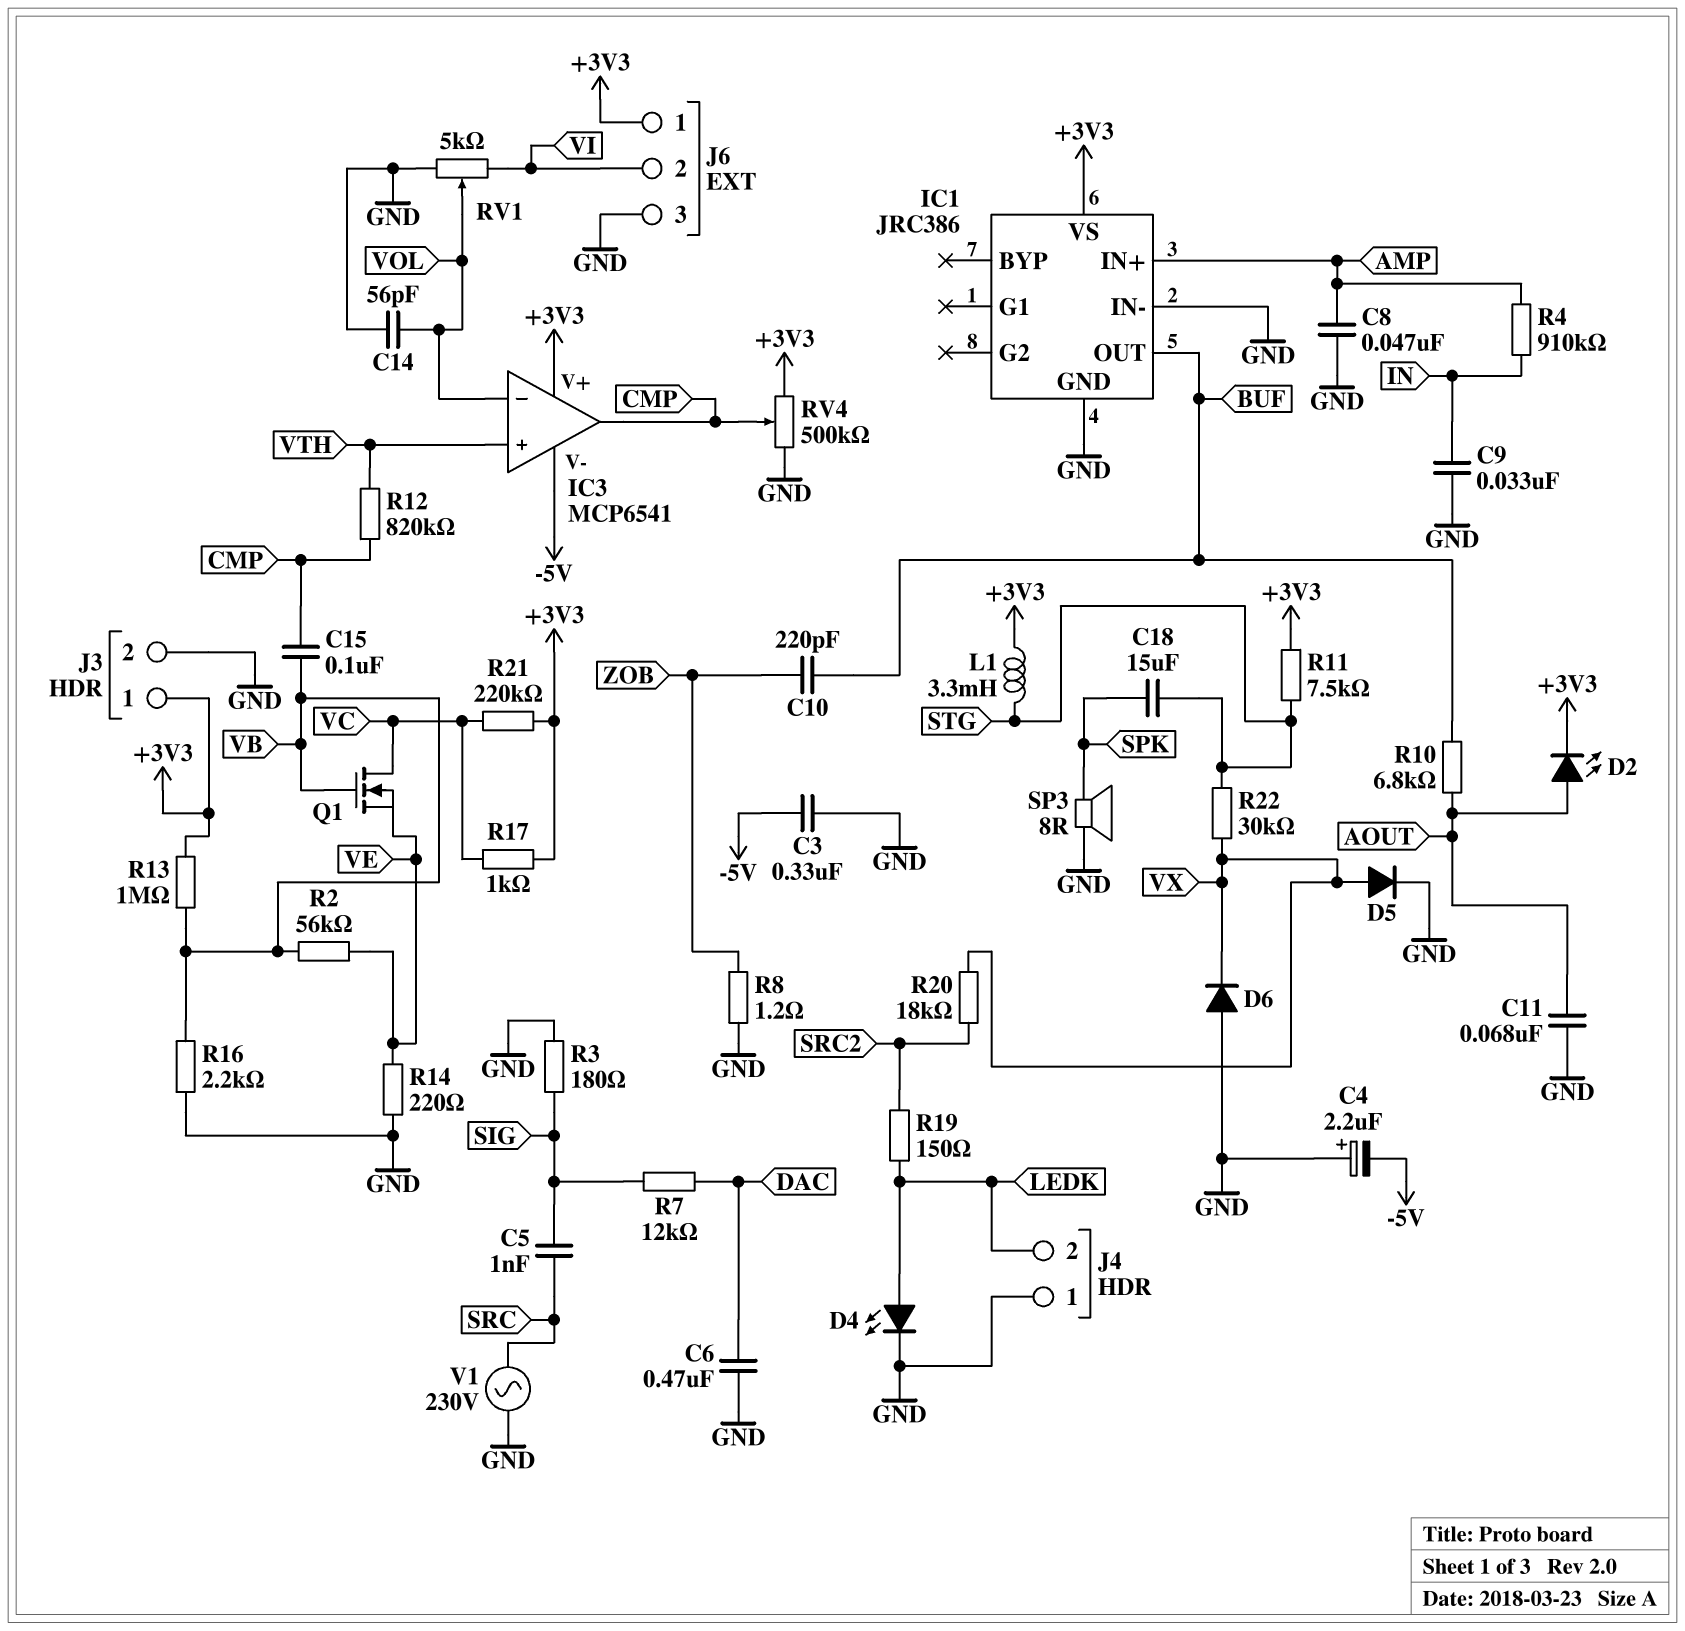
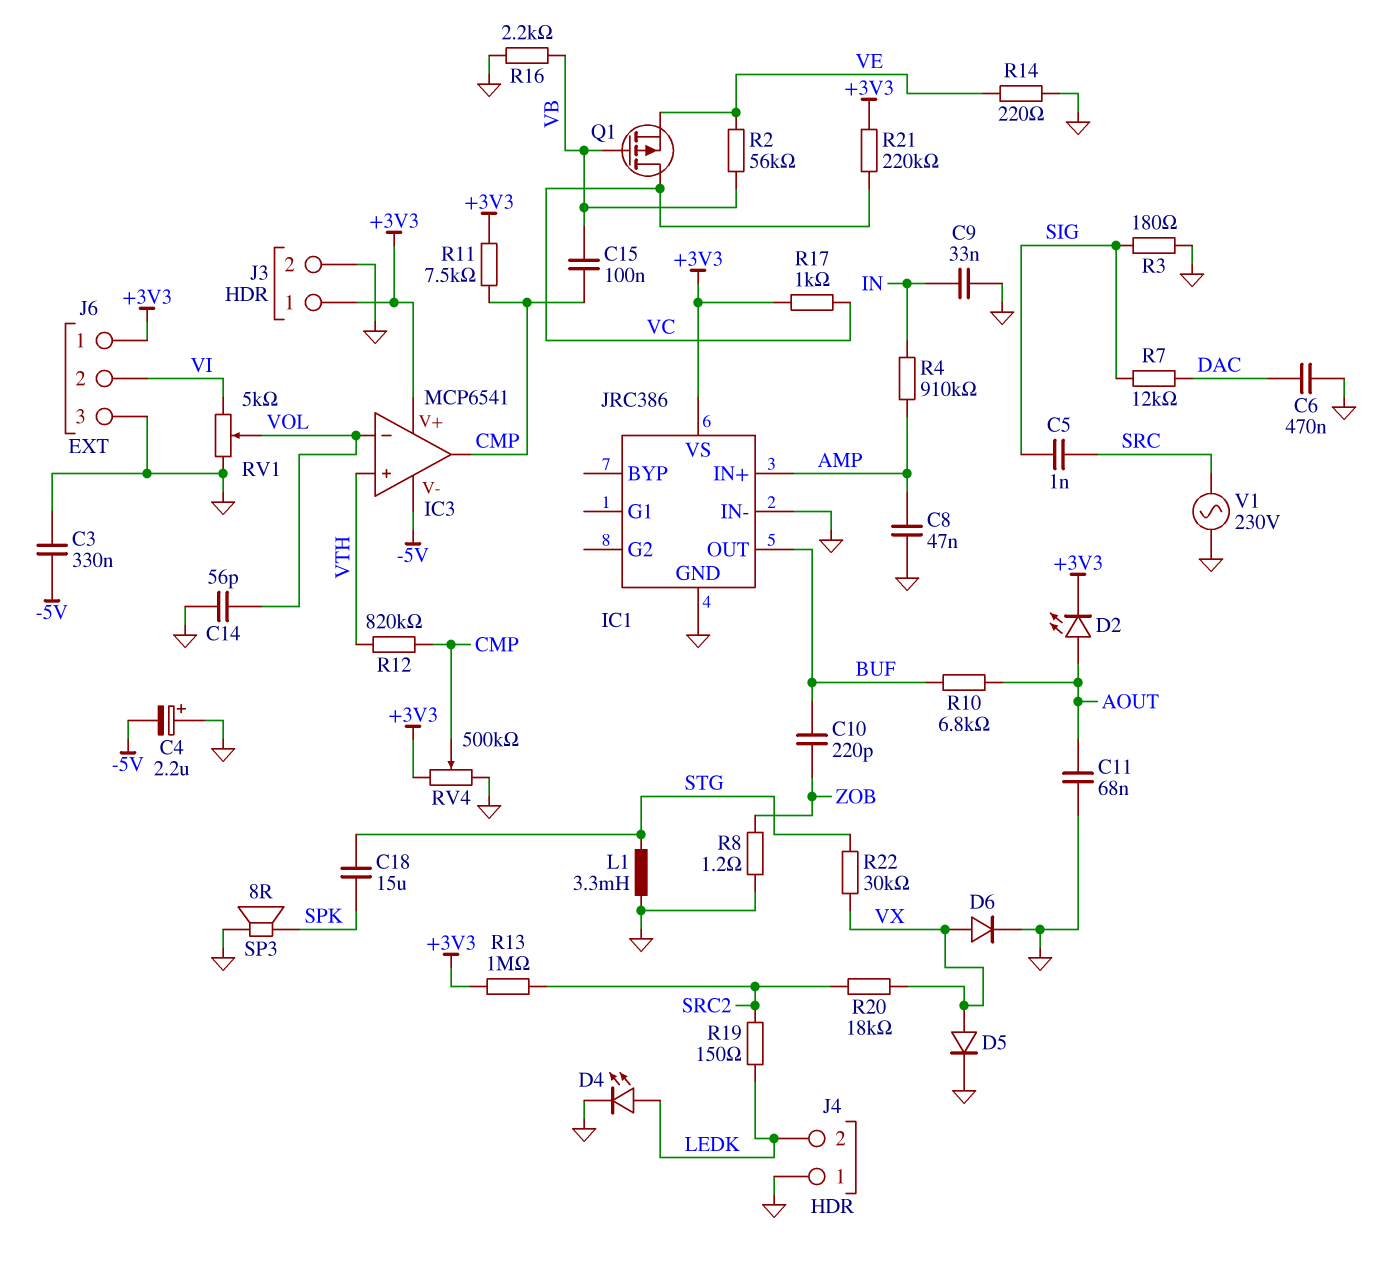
D6: diode (A GND, K VX) -> diode (A VX, K GND)
L1: 3.3mH (+3V3, STG) -> 3.3mH (GND, STG)
Q1: NMOS (G VB, D VC, S VE) -> PMOS (G VB, D VC, S VE)
R11: 7.5k (+3V3, STG) -> 7.5k (+3V3, CMP)
R13: 1M (+3V3, VB) -> 1M (+3V3, SRC2)

